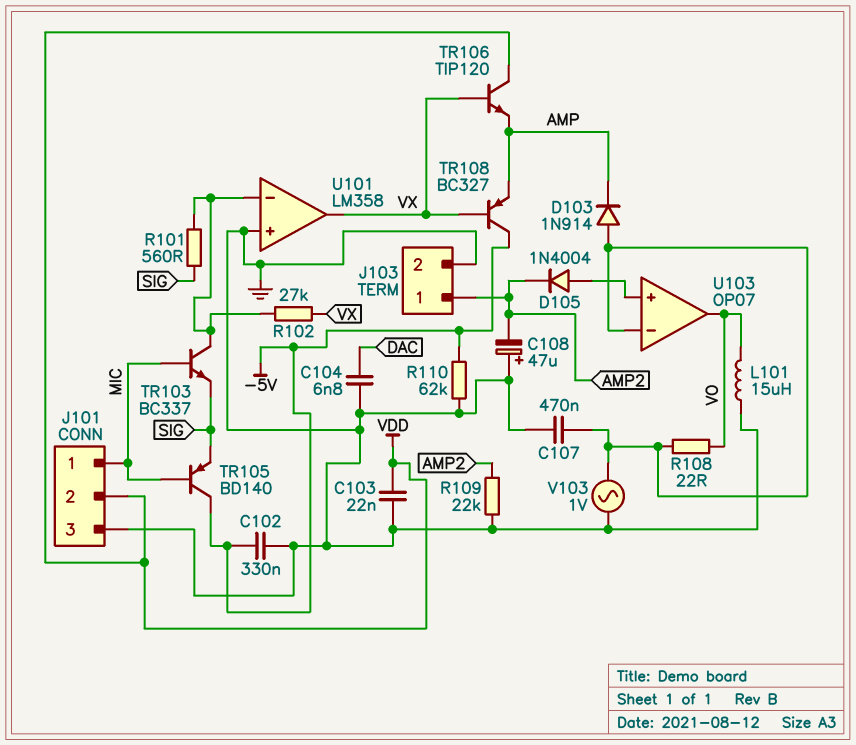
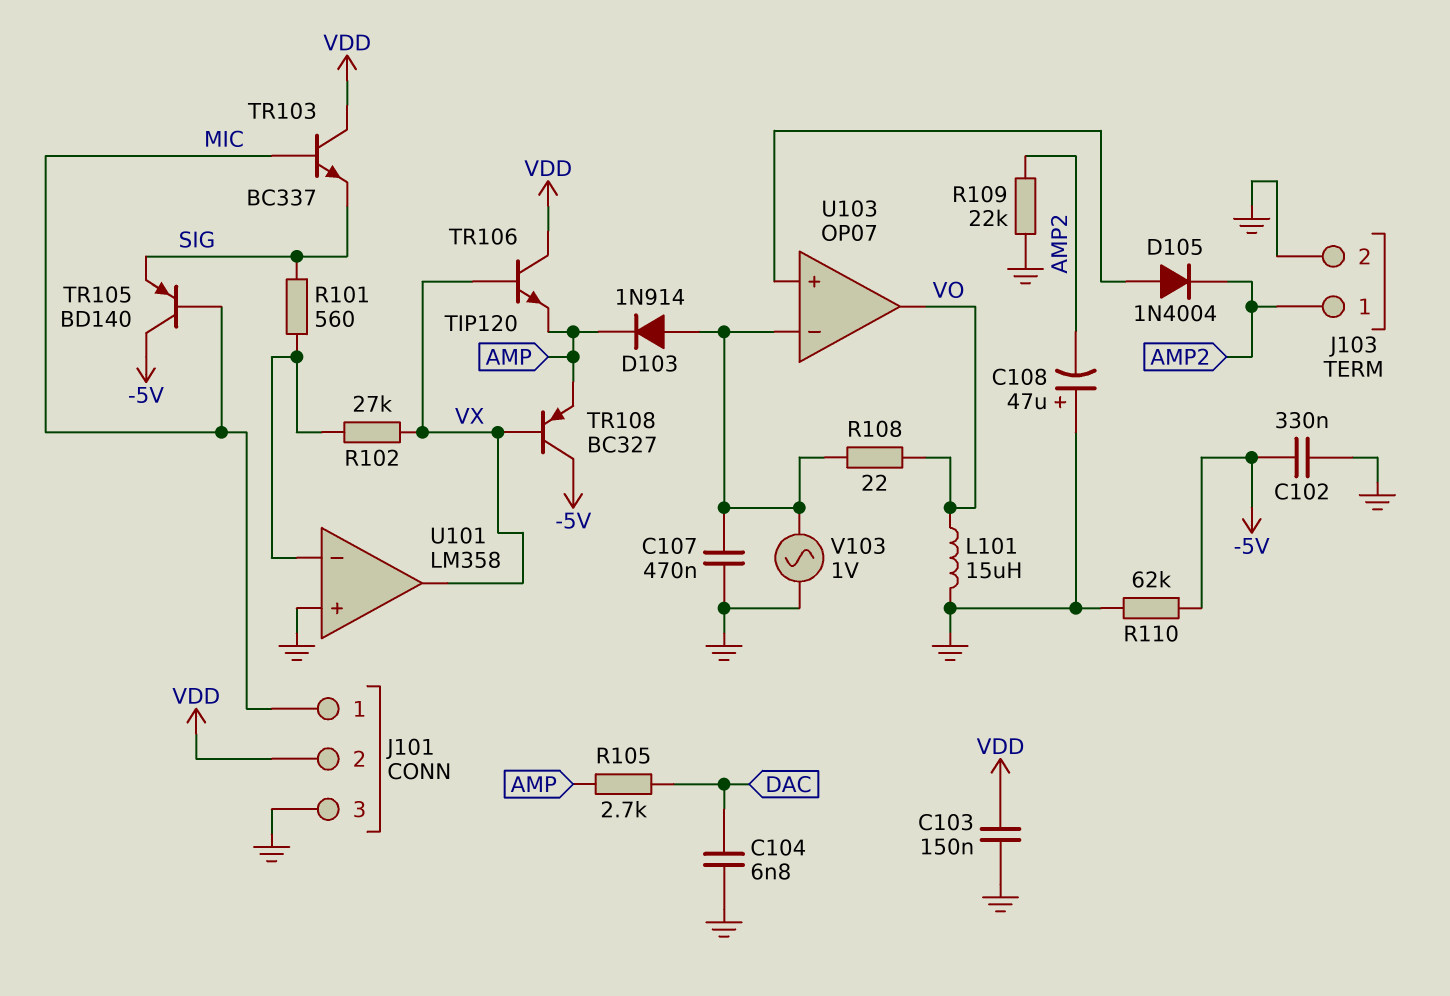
C103: 22nF (GND, VDD) -> 150nF (GND, VDD)
R105: none -> 2.7k (AMP, DAC)
TR103: NPN BC337 (B MIC, C U101/in-, E SIG) -> NPN BC337 (B MIC, C VDD, E SIG)

